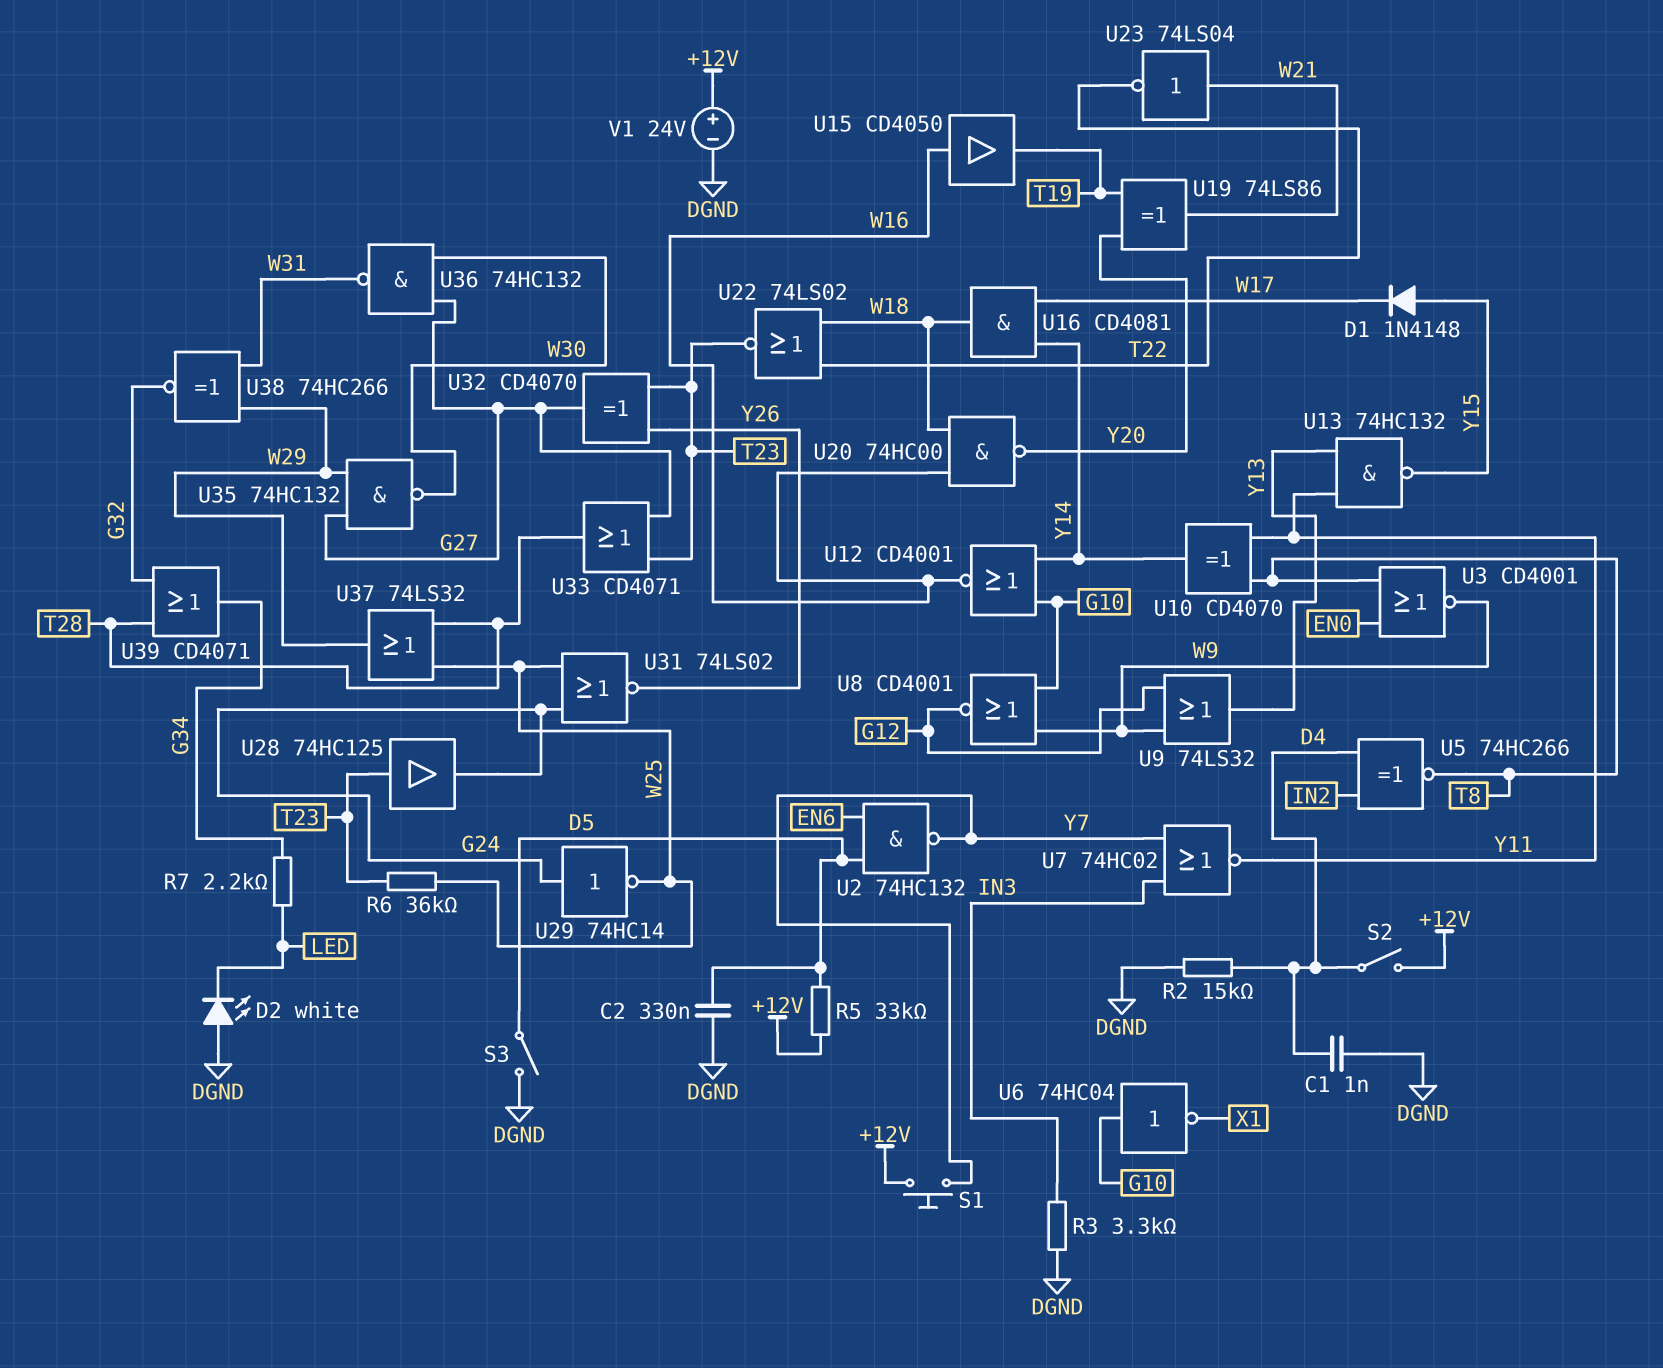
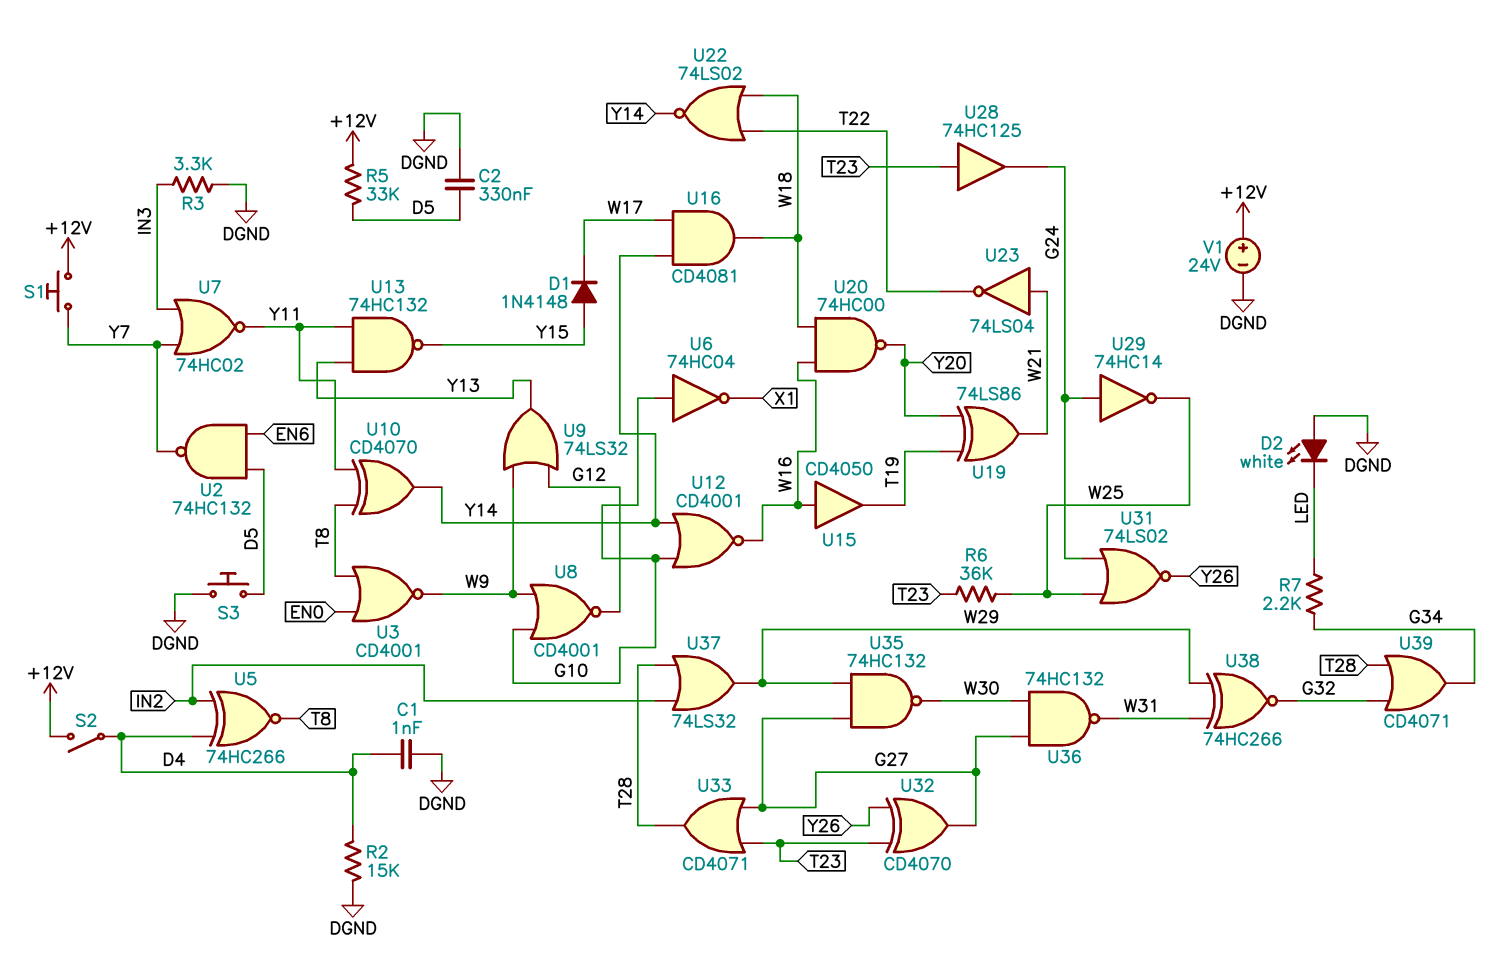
S3: switch (D5, DGND) -> button (D5, DGND)
U22: NOR 74LS02 (in T22, in W18, out T23) -> NOR 74LS02 (in T22, in W18, out Y14)
U37: OR 74LS32 (in T28, in W25, out W29) -> OR 74LS32 (in IN2, in T28, out W29)

